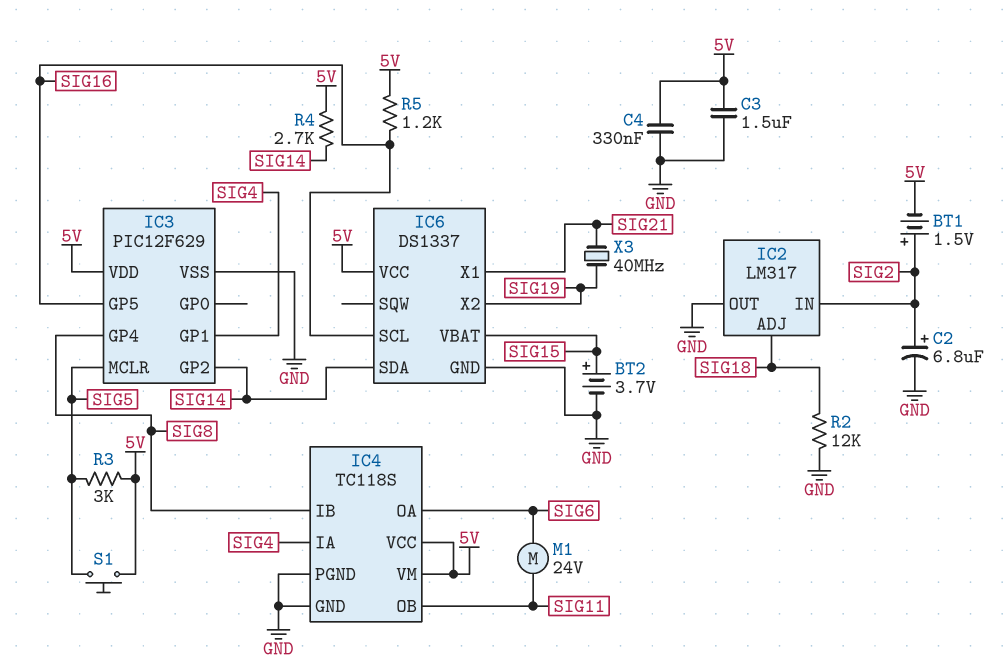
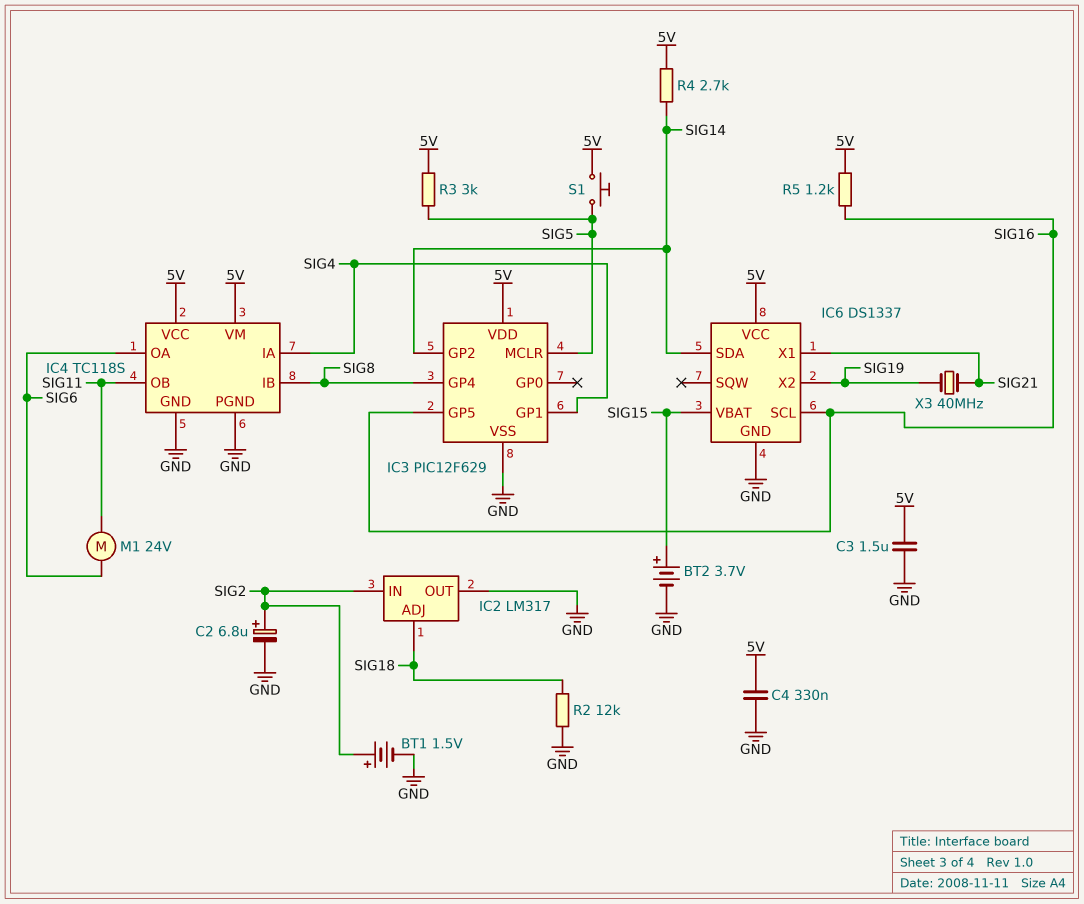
BT1: 1.5V (plus SIG2, minus 5V) -> 1.5V (plus SIG2, minus GND)

